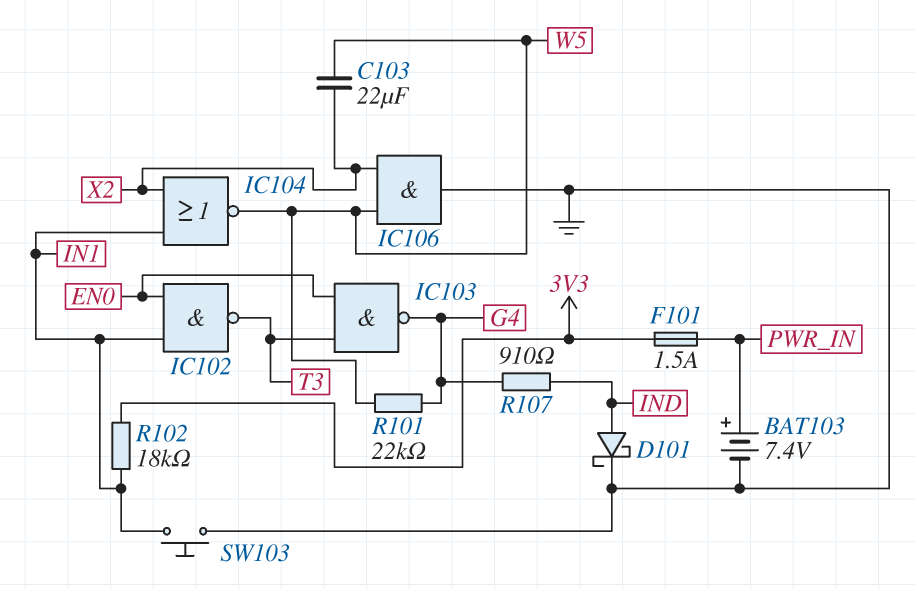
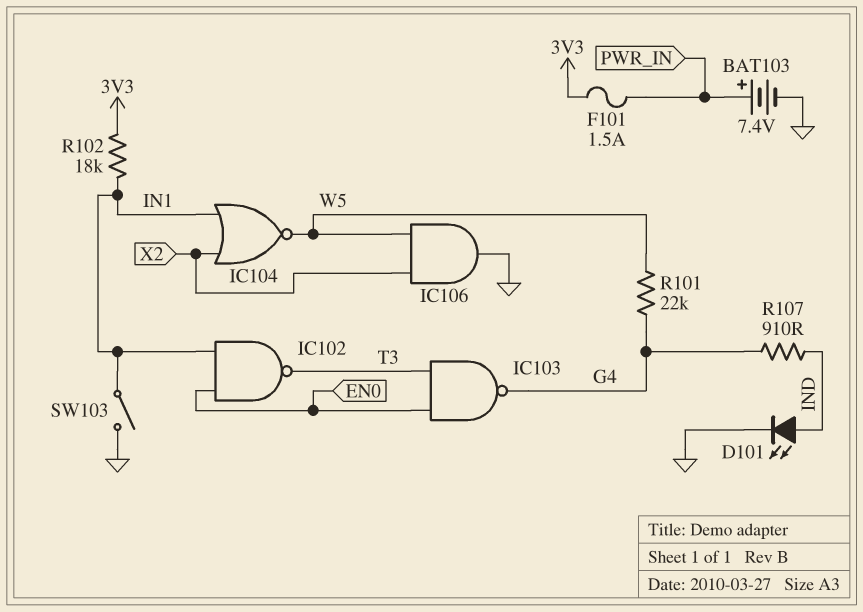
C103: 22uF (W5, X2) -> none
D101: schottky (A IND, K GND) -> LED (A IND, K GND)
SW103: button (GND, IN1) -> switch (GND, IN1)

